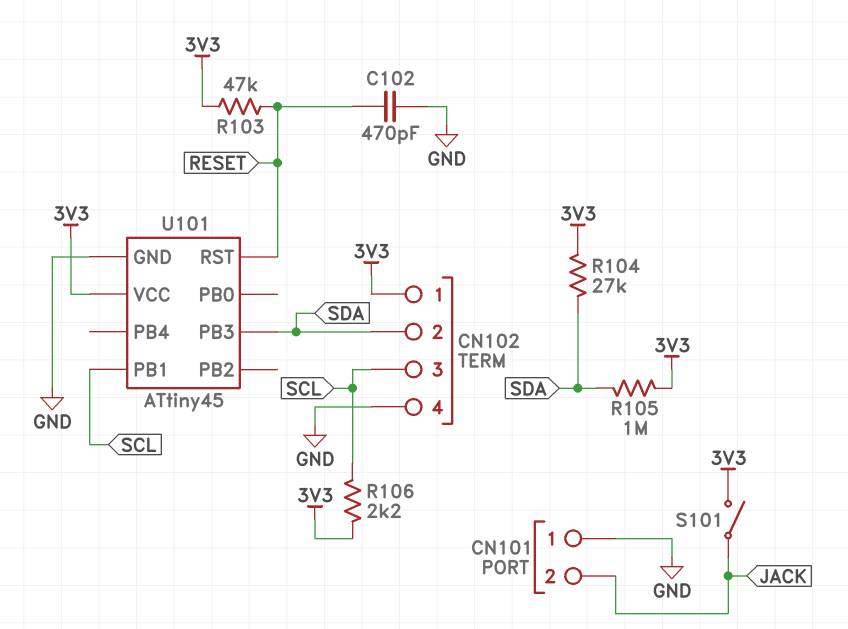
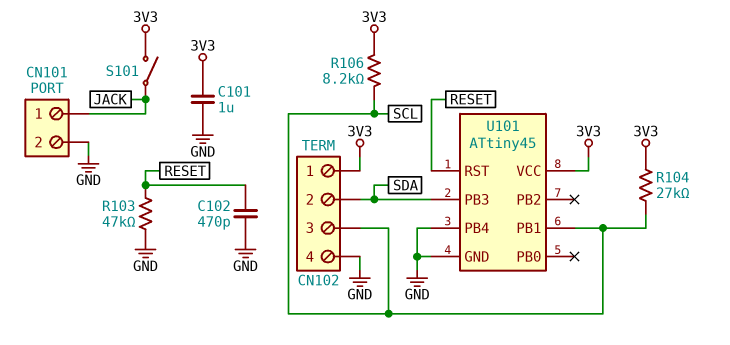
C101: none -> 1uF (3V3, GND)
CN101 pin 1: GND -> JACK
CN101 pin 2: JACK -> GND
R103: 47k (3V3, RESET) -> 47k (GND, RESET)
R104: 27k (3V3, SDA) -> 27k (3V3, SCL)
R105: 1M (3V3, SDA) -> none
R106: 2.2k (3V3, SCL) -> 8.2k (3V3, SCL)
U101 pin PB4: none -> GND

